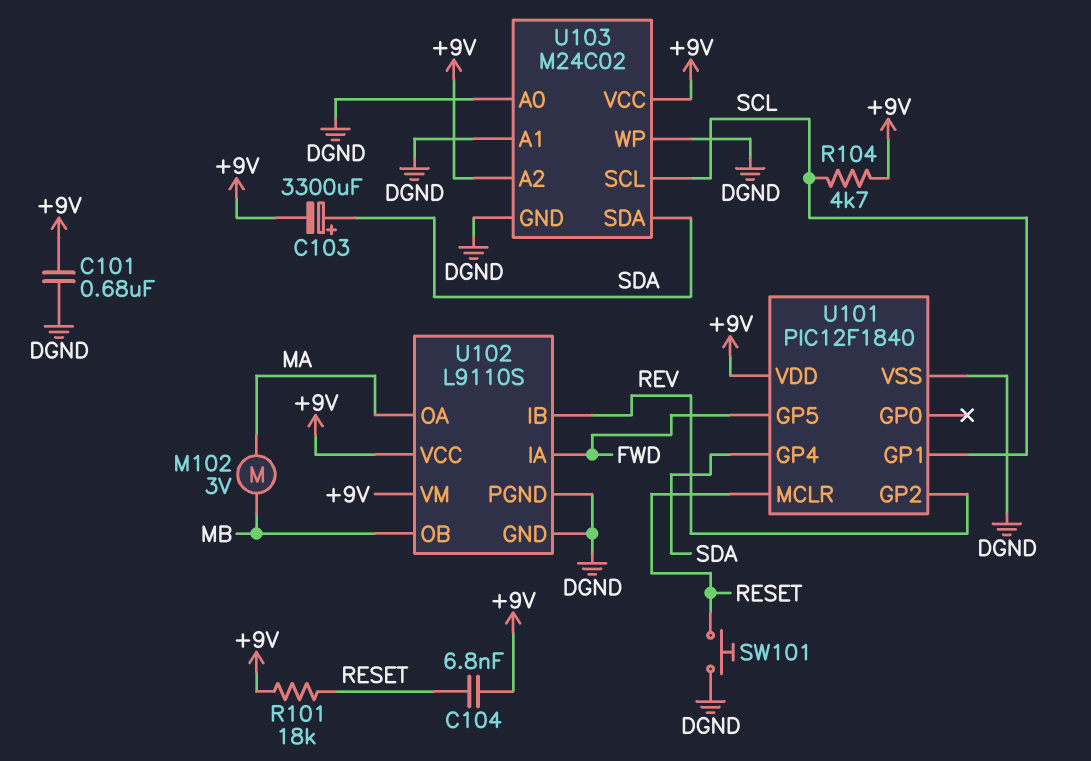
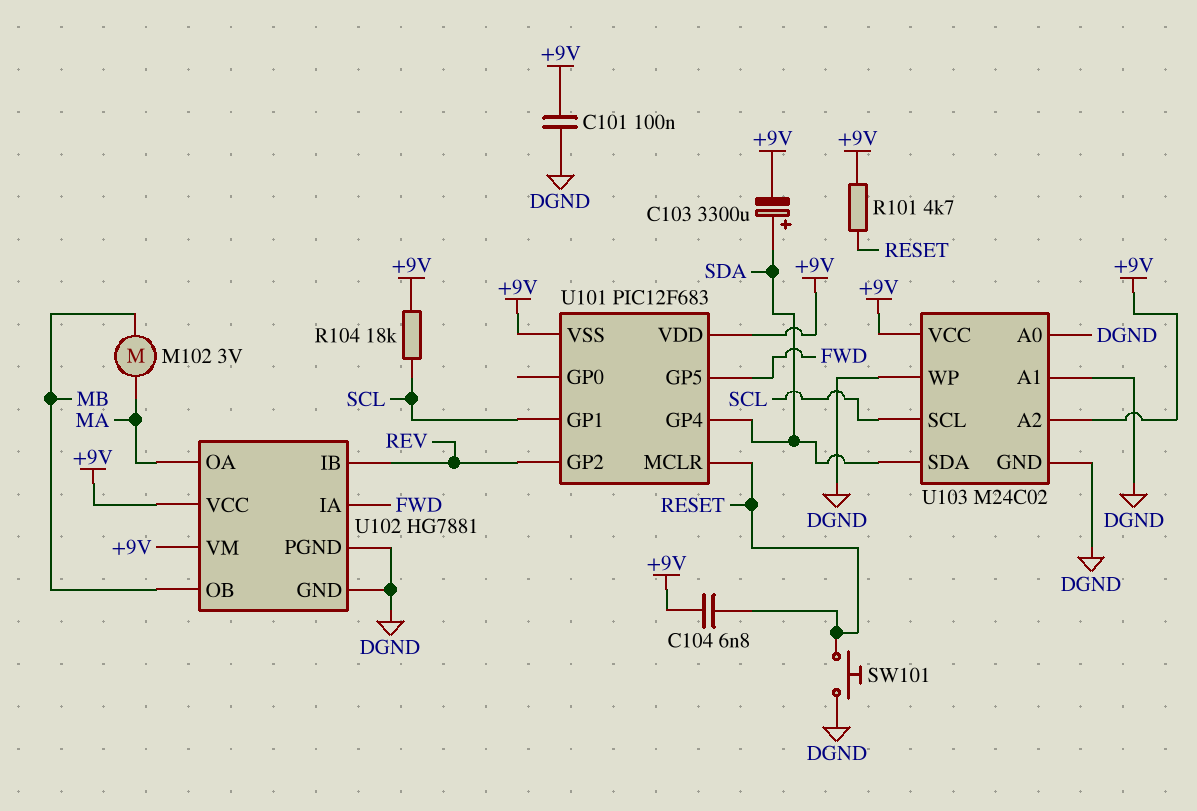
C101: 680nF (+9V, DGND) -> 100nF (+9V, DGND)
R101: 18k (+9V, RESET) -> 4.7k (+9V, RESET)
R104: 4.7k (+9V, SCL) -> 18k (+9V, SCL)
U101: PIC12F1840 -> PIC12F683
U101 pin VSS: DGND -> +9V
U102: L9110S -> HG7881

